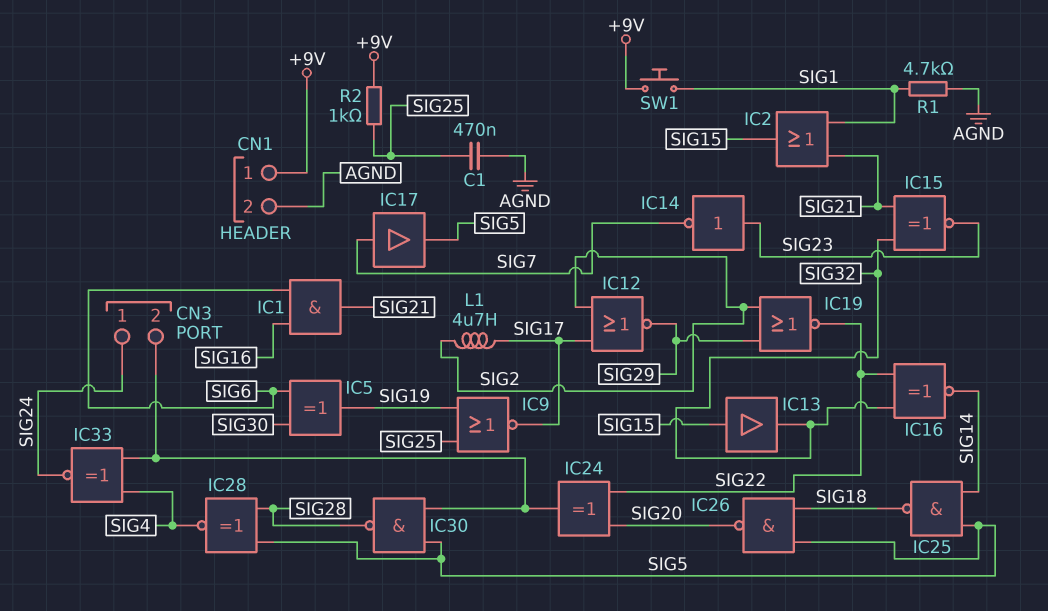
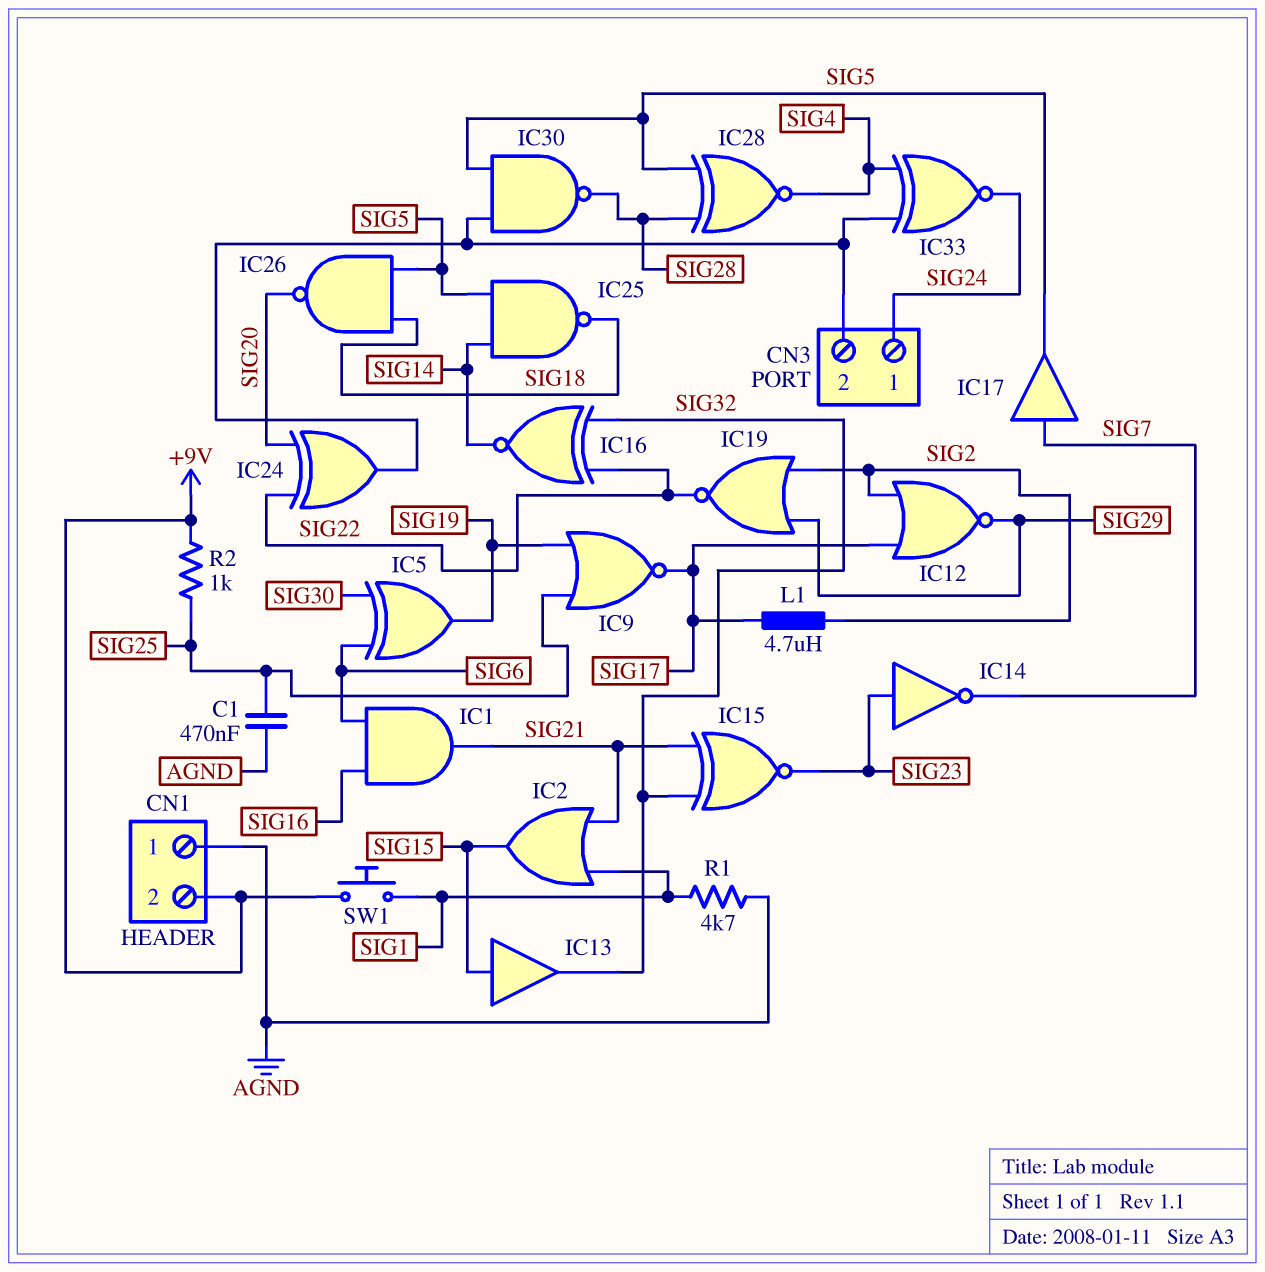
CN1 pin 1: +9V -> AGND
CN1 pin 2: AGND -> +9V

